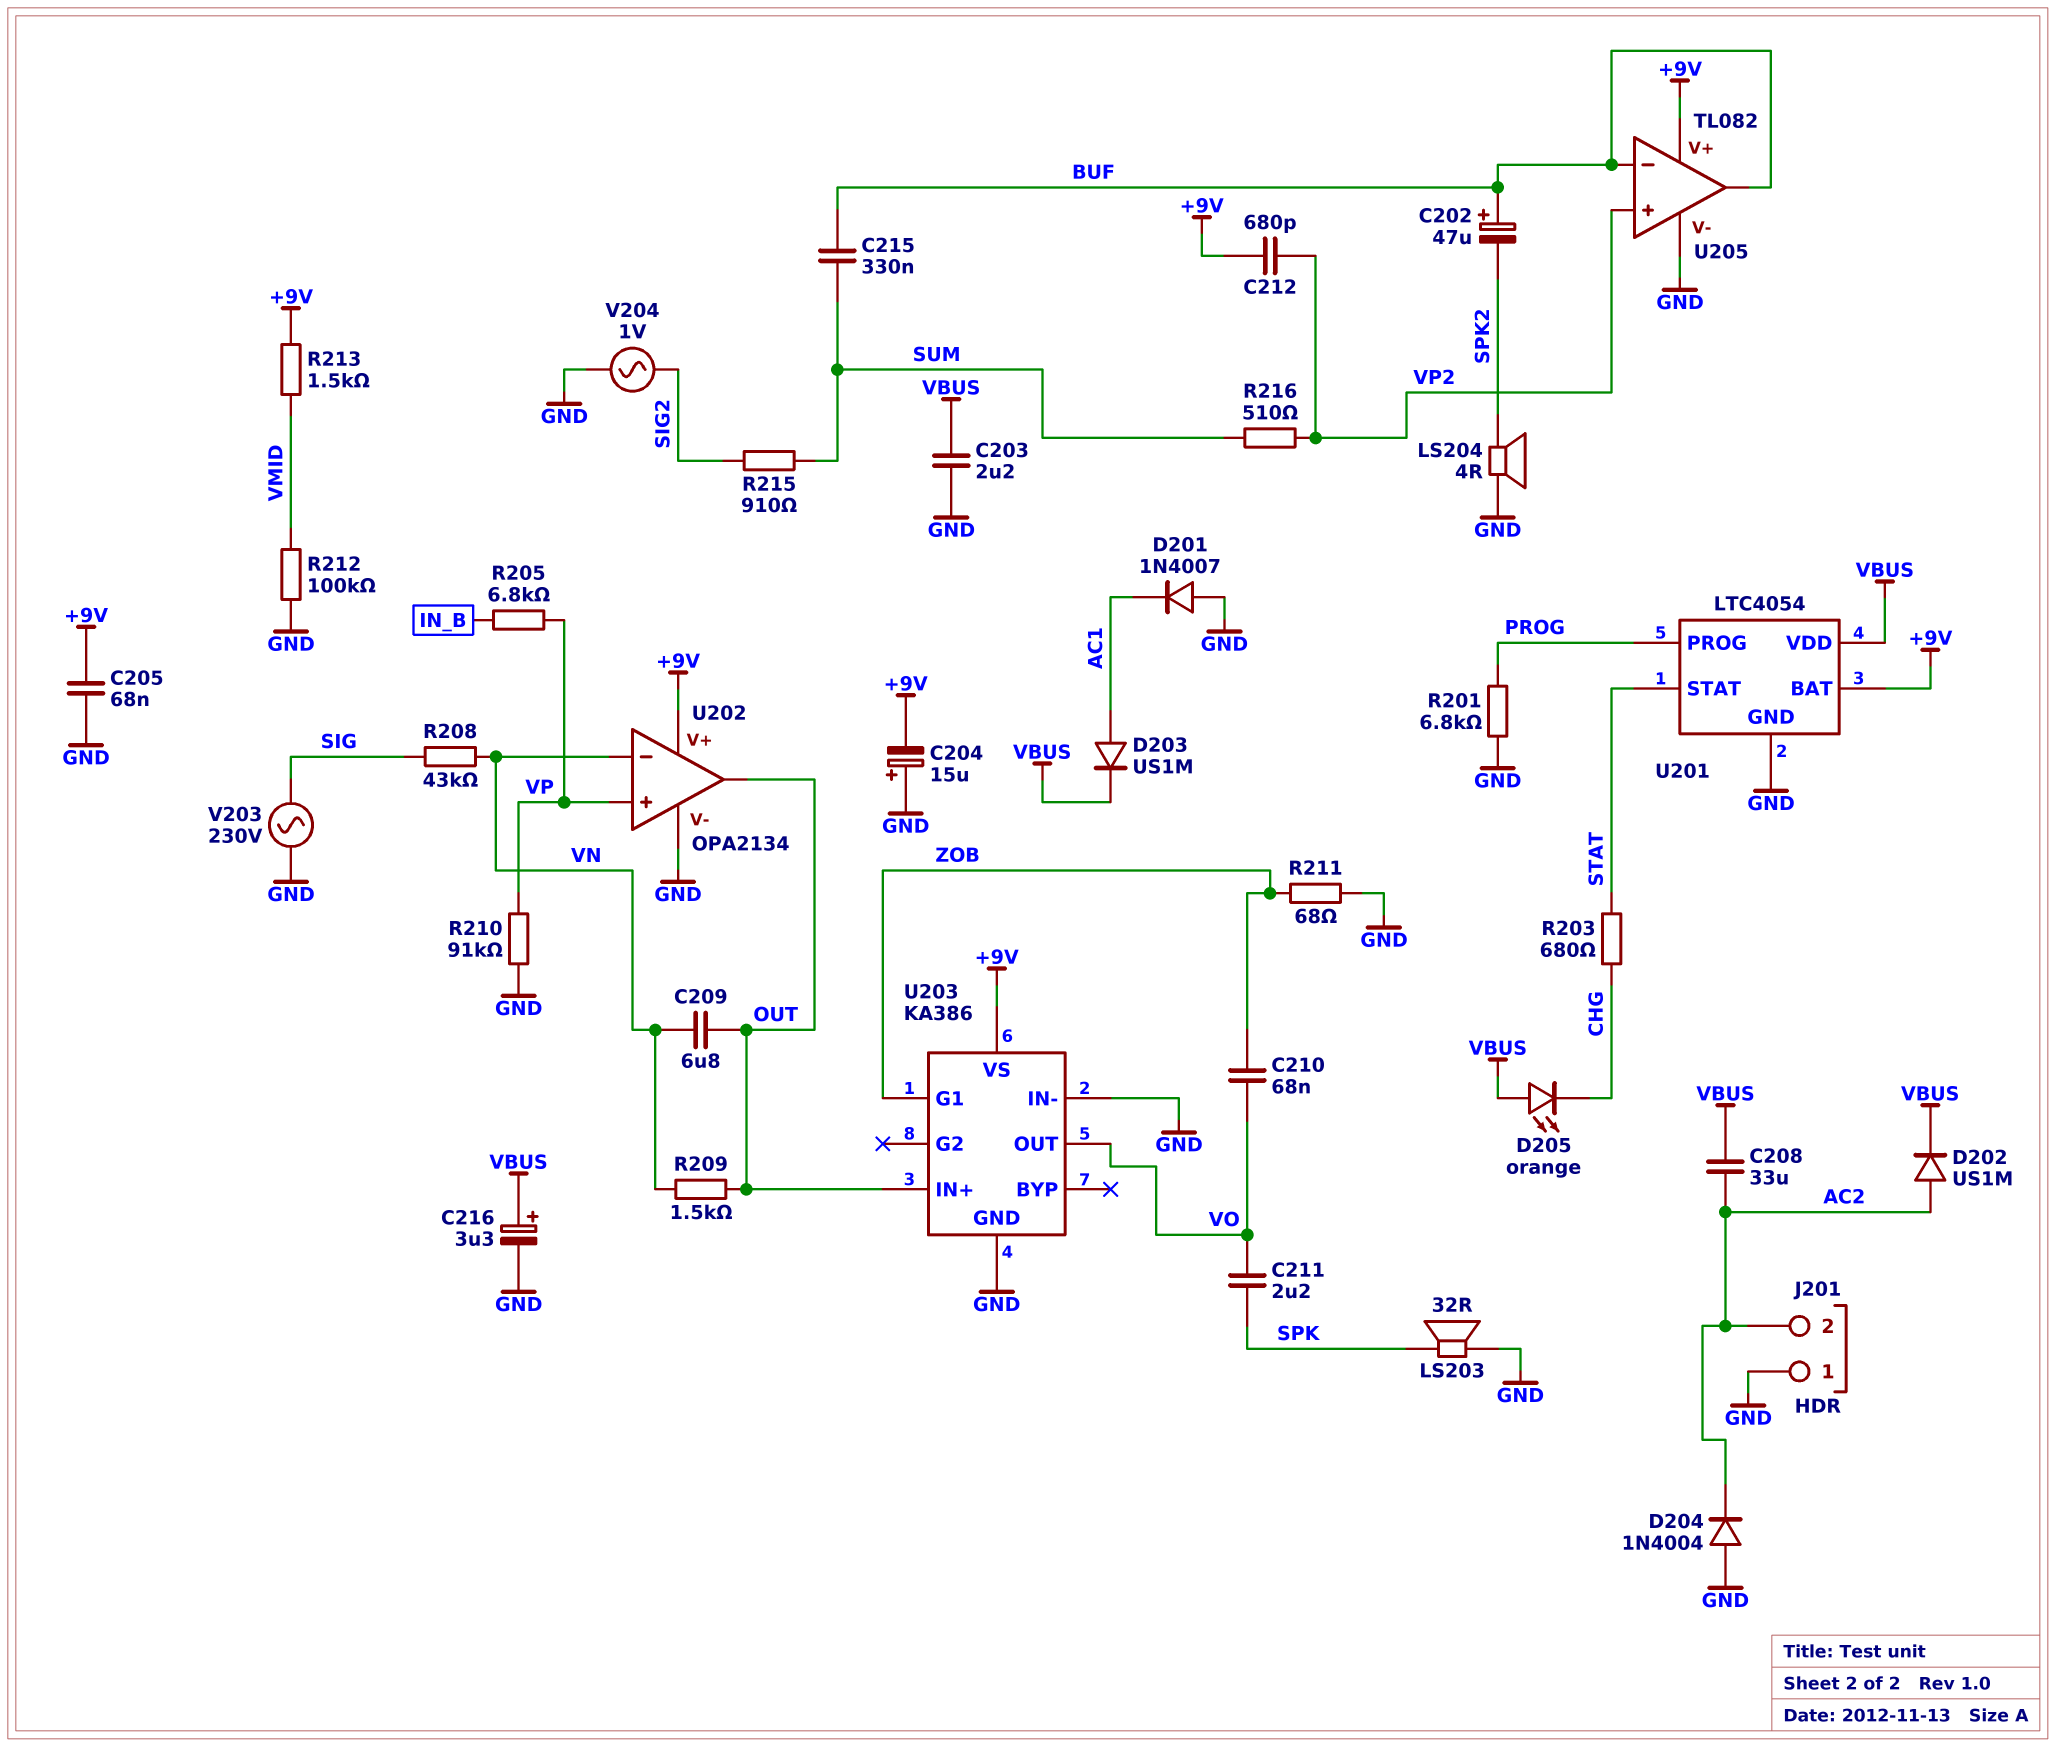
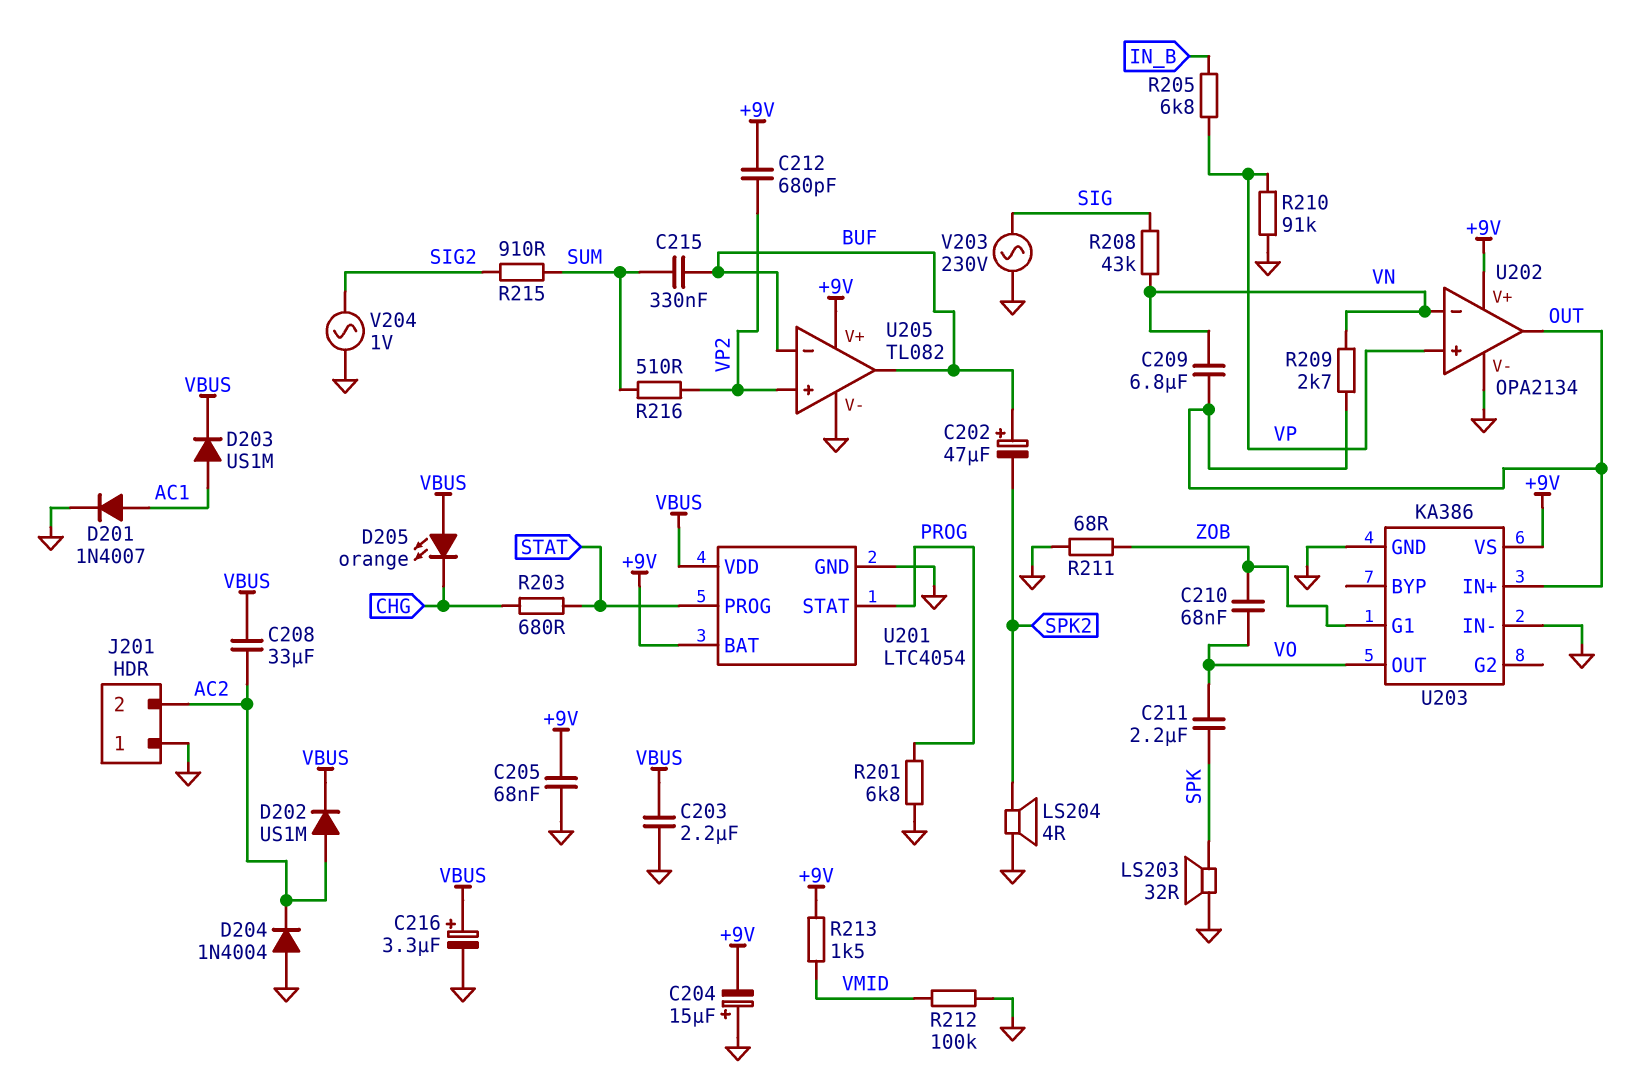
D201: diode 1N4007 (A GND, K AC1) -> diode 1N4007 (A AC1, K GND)
R209: 1.5k (OUT, VN) -> 2.7k (OUT, VN)
U201 pin PROG: PROG -> STAT
U201 pin STAT: STAT -> PROG

